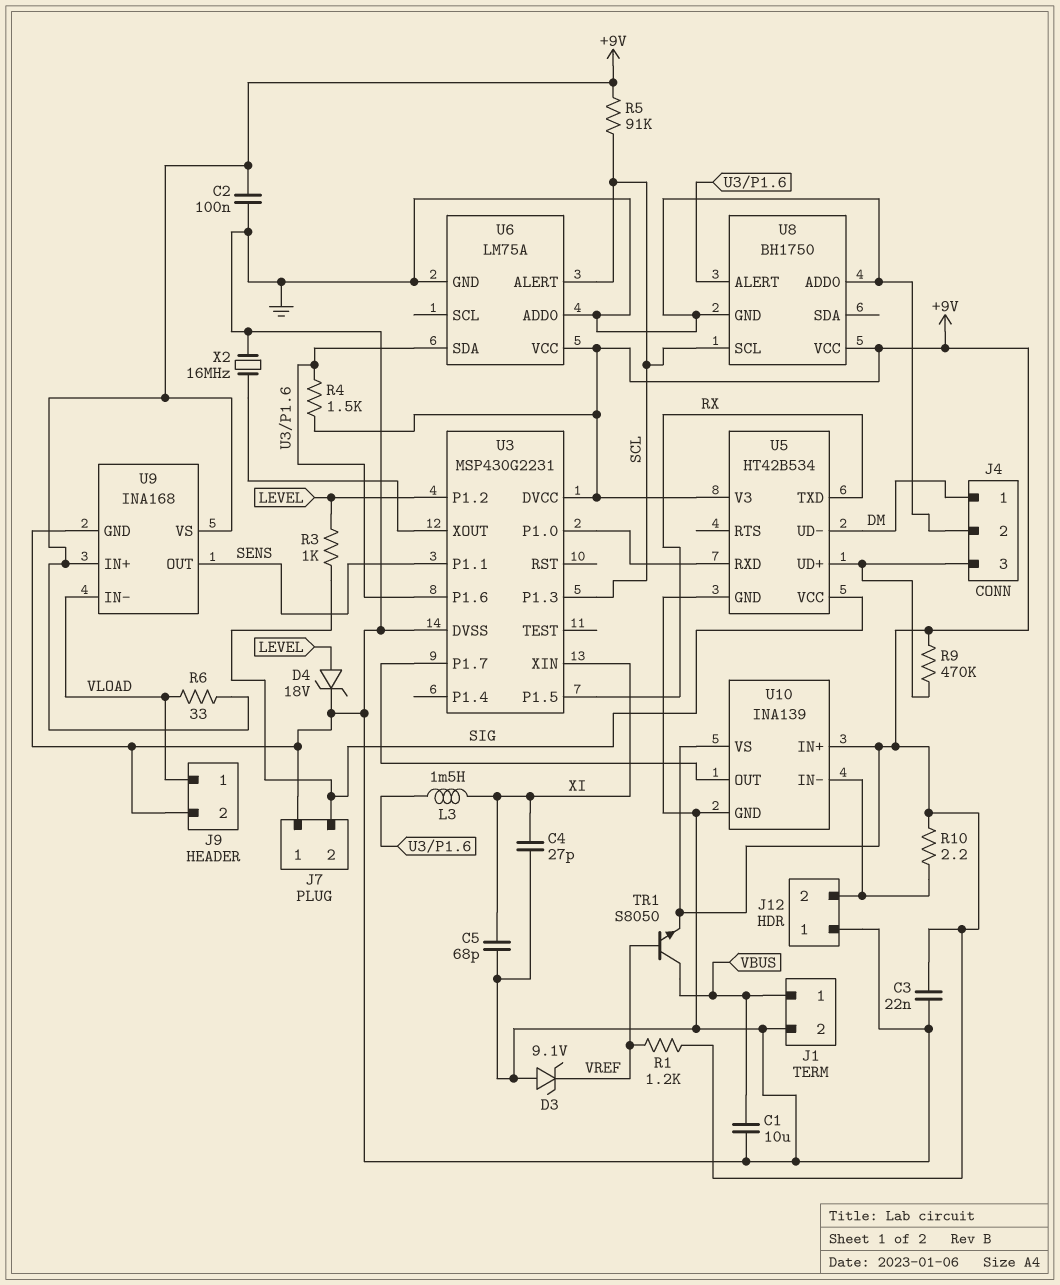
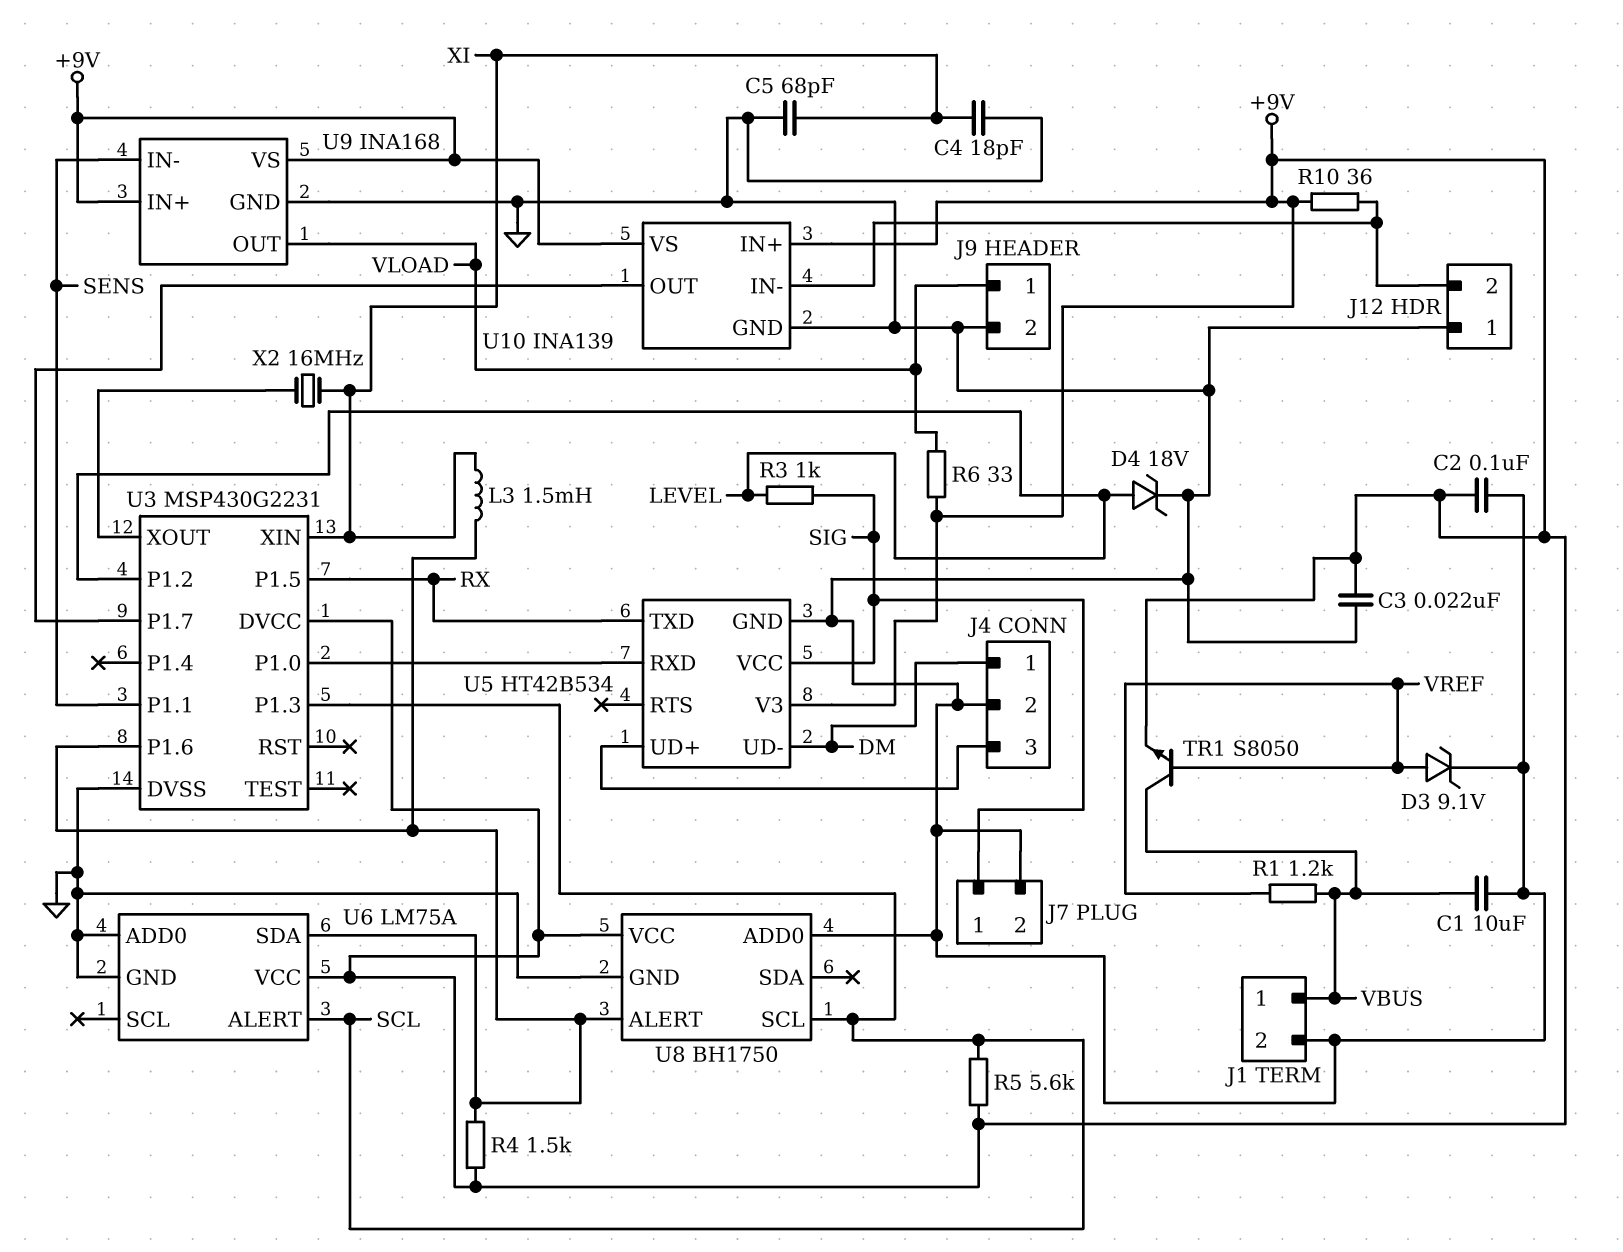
C4: 27pF (GND, XI) -> 18pF (GND, XI)
D3: zener 9.1V (A GND, K VREF) -> zener 9.1V (A VREF, K GND)
J7 pin 1: GND -> SIG
J7 pin 2: SIG -> GND
R1: 1.2k (+9V, VREF) -> 1.2k (VBUS, VREF)
R5: 91k (+9V, SCL) -> 5.6k (+9V, SCL)
R9: 470k (+9V, J4/3) -> none
R10: 2.2 (+9V, J12/2) -> 36 (+9V, J12/2)
U9 pin IN-: VLOAD -> SENS
U9 pin OUT: SENS -> VLOAD
X2: 16MHz (GND, U3/XOUT) -> 16MHz (U3/XOUT, XI)

